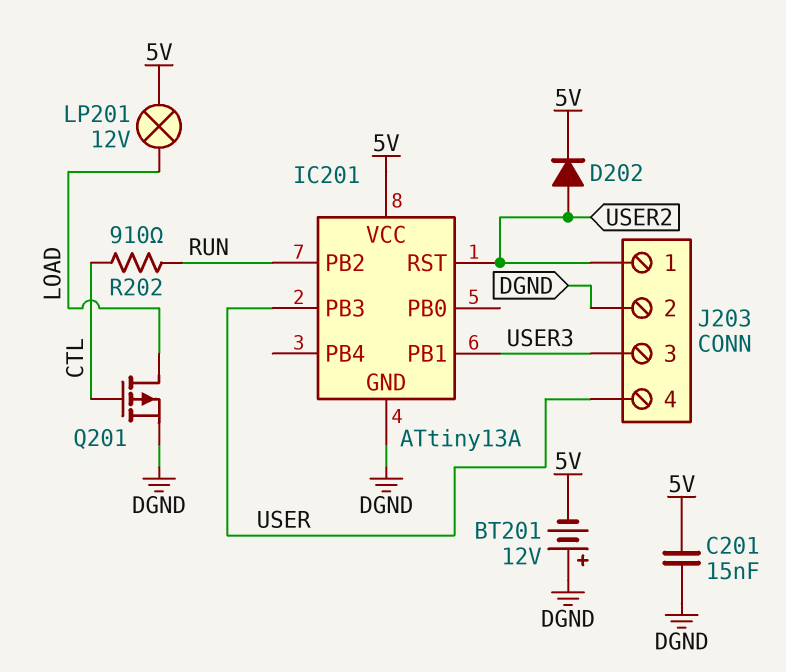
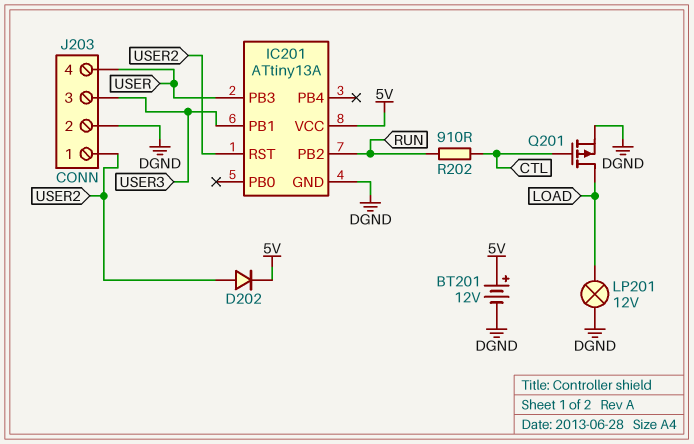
BT201: 12V (plus DGND, minus 5V) -> 12V (plus 5V, minus DGND)
C201: 15nF (5V, DGND) -> none
LP201: lamp 12V (5V, LOAD) -> lamp 12V (DGND, LOAD)

